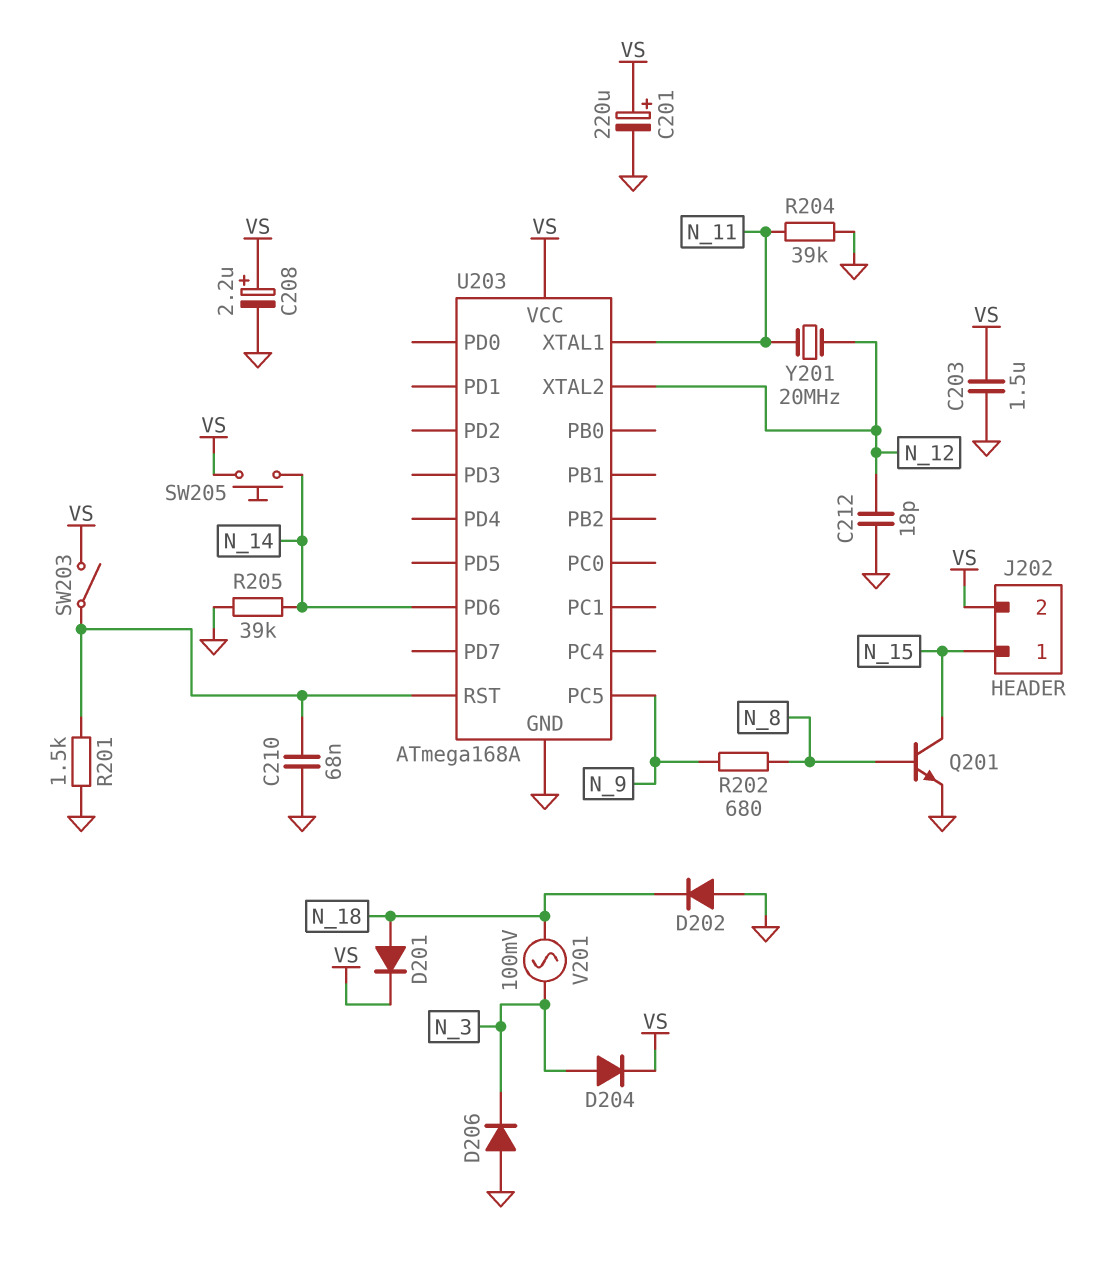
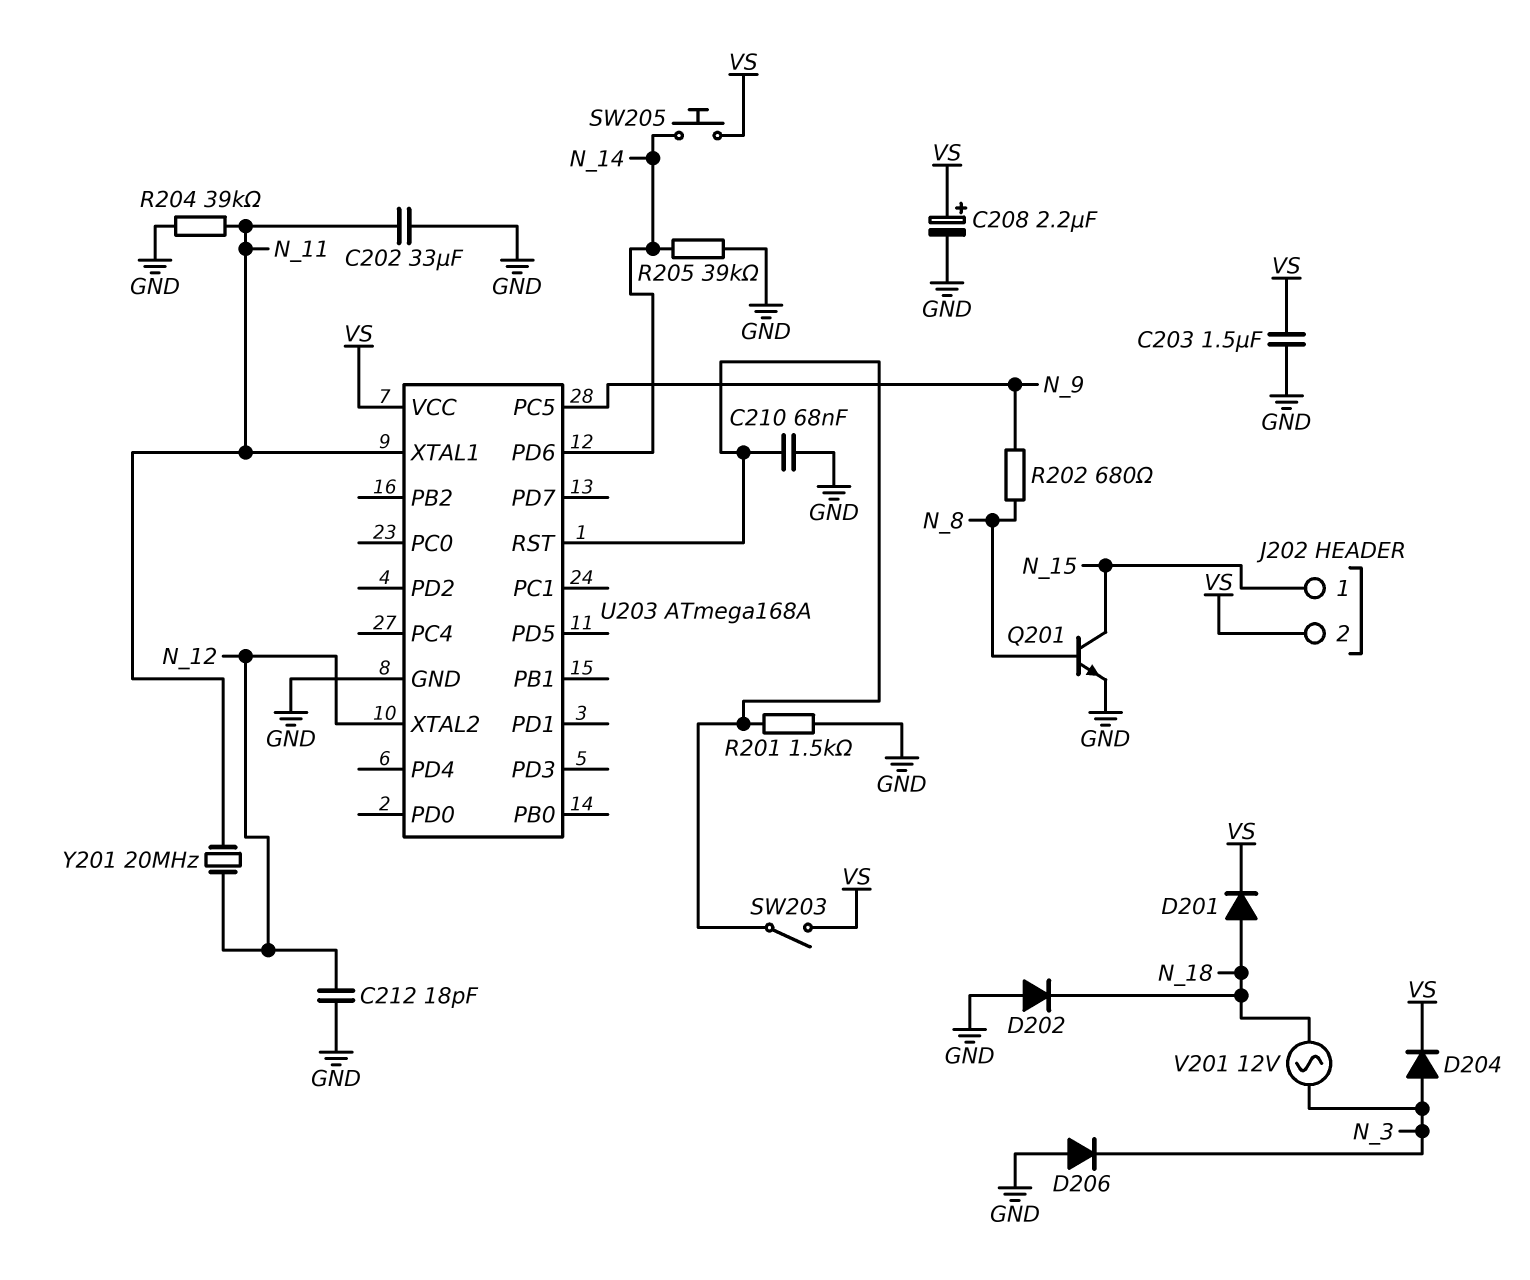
C201: 220uF (plus VS, minus GND) -> none
C202: none -> 33uF (GND, N_11)
V201: AC 100mV (N_3, N_18) -> AC 12V (N_3, N_18)

